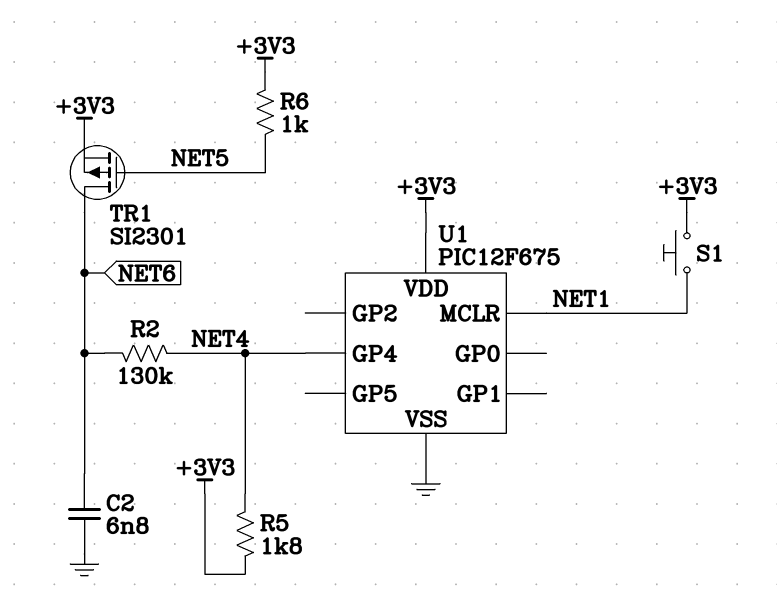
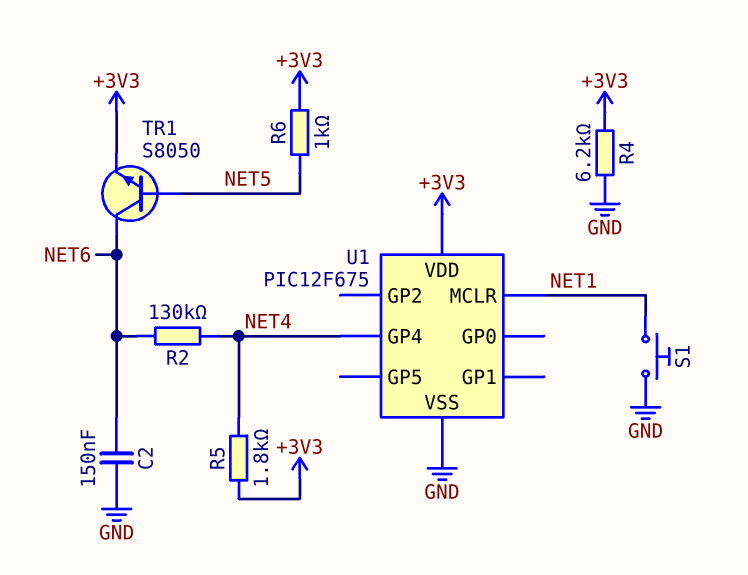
C2: 6.8nF (GND, NET6) -> 150nF (GND, NET6)
R4: none -> 6.2k (+3V3, GND)
S1: button (+3V3, NET1) -> button (GND, NET1)
TR1: PMOS SI2301 (G NET5, D NET6, S +3V3) -> NPN S8050 (B NET5, C NET6, E +3V3)

